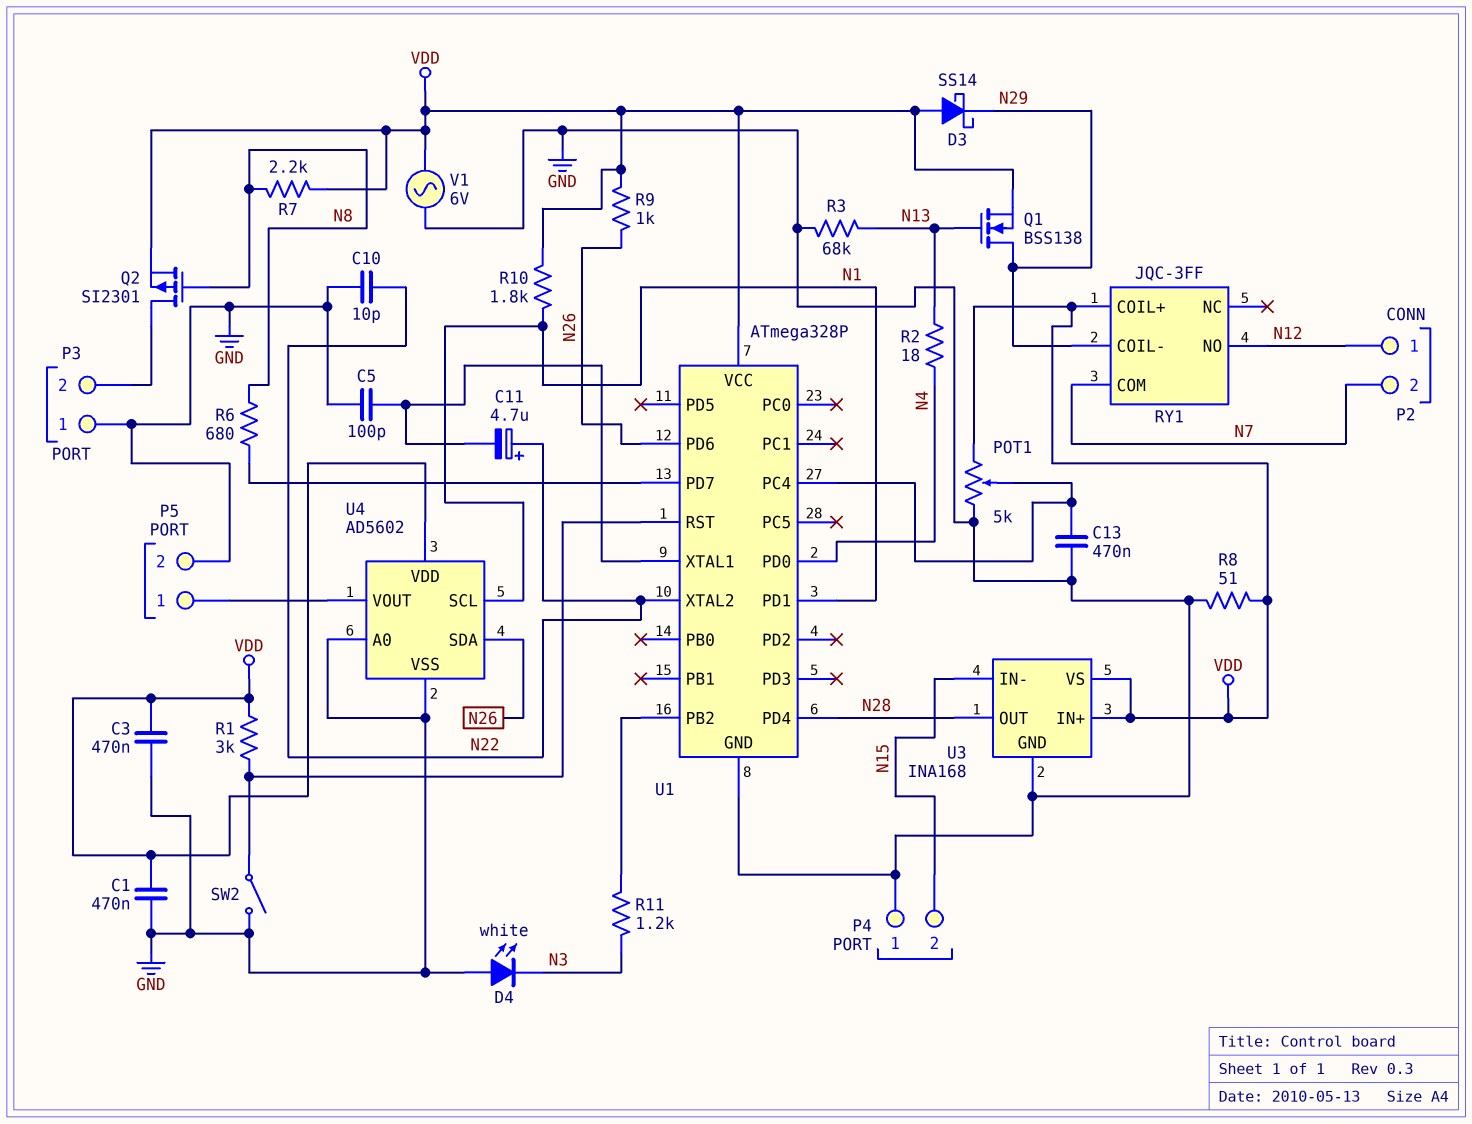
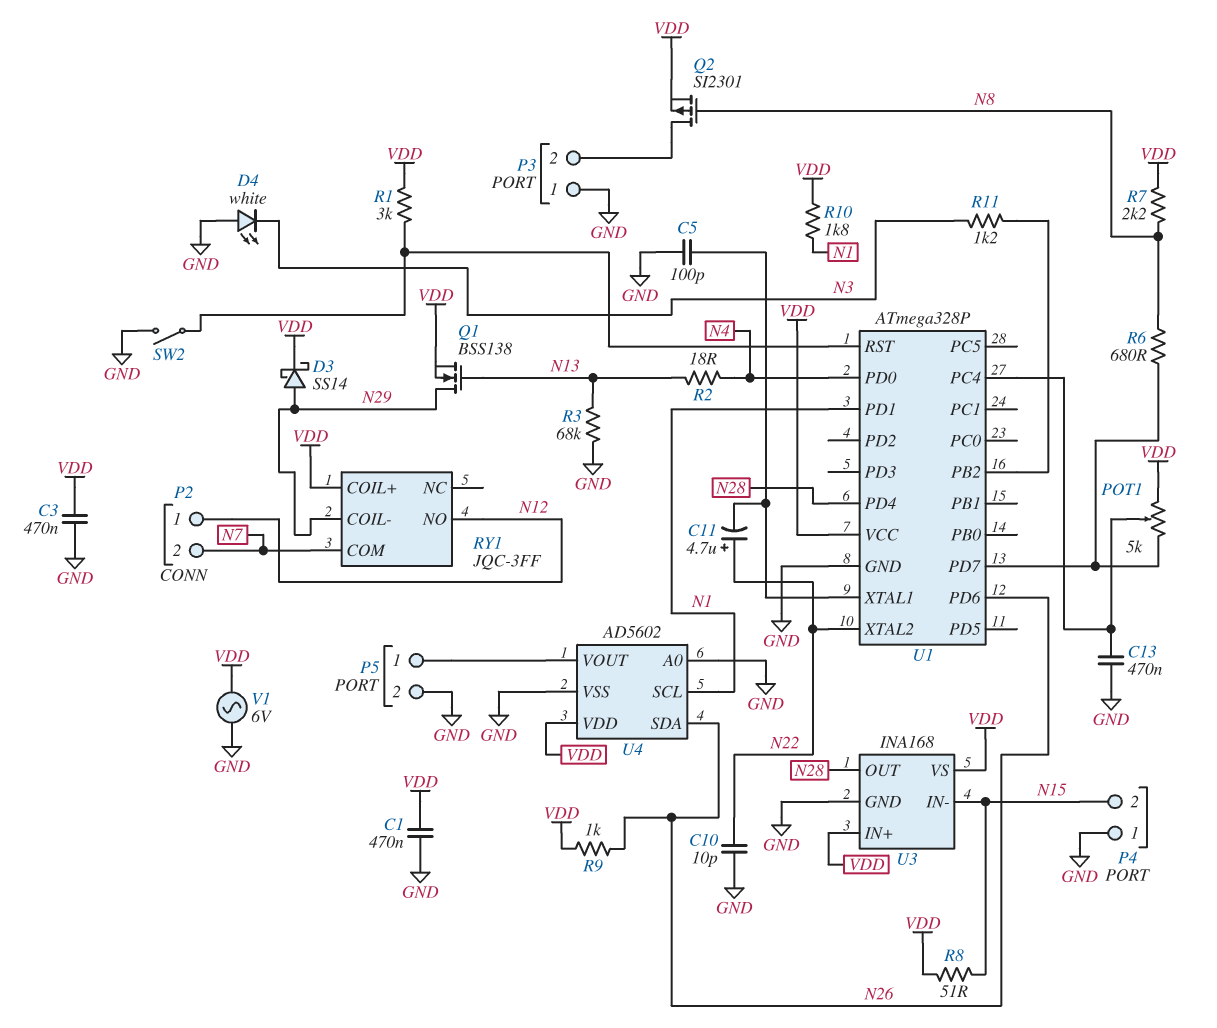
D3: schottky SS14 (A VDD, K N29) -> schottky SS14 (A N29, K VDD)
POT1: 5k (GND, VDD, wiper U1/PC4) -> 5k (U1/PD7, VDD, wiper U1/PC4)
R8: 51 (GND, VDD) -> 51 (N15, VDD)

